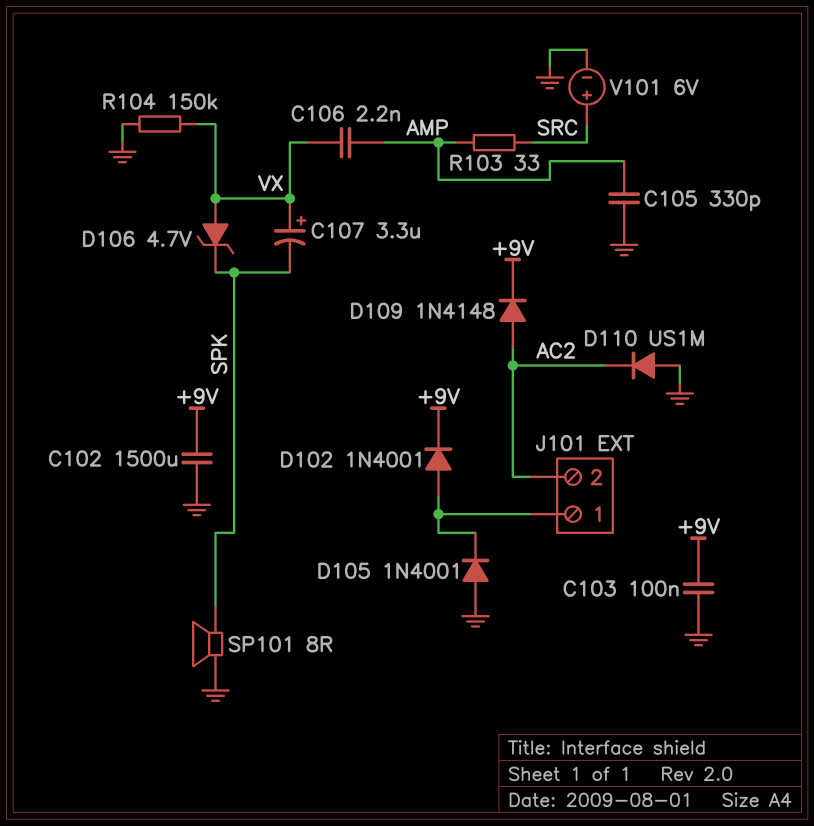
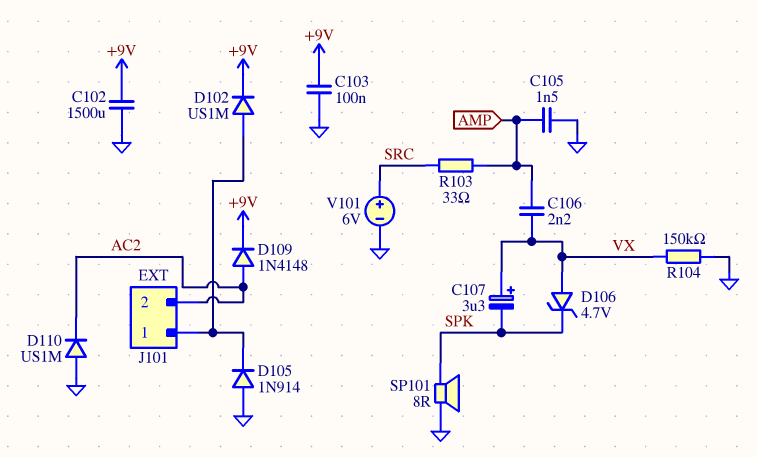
C105: 330pF (AMP, GND) -> 1.5nF (AMP, GND)
D102: diode 1N4001 (A J101/1, K +9V) -> diode US1M (A J101/1, K +9V)
D105: diode 1N4001 (A GND, K J101/1) -> diode 1N914 (A GND, K J101/1)

